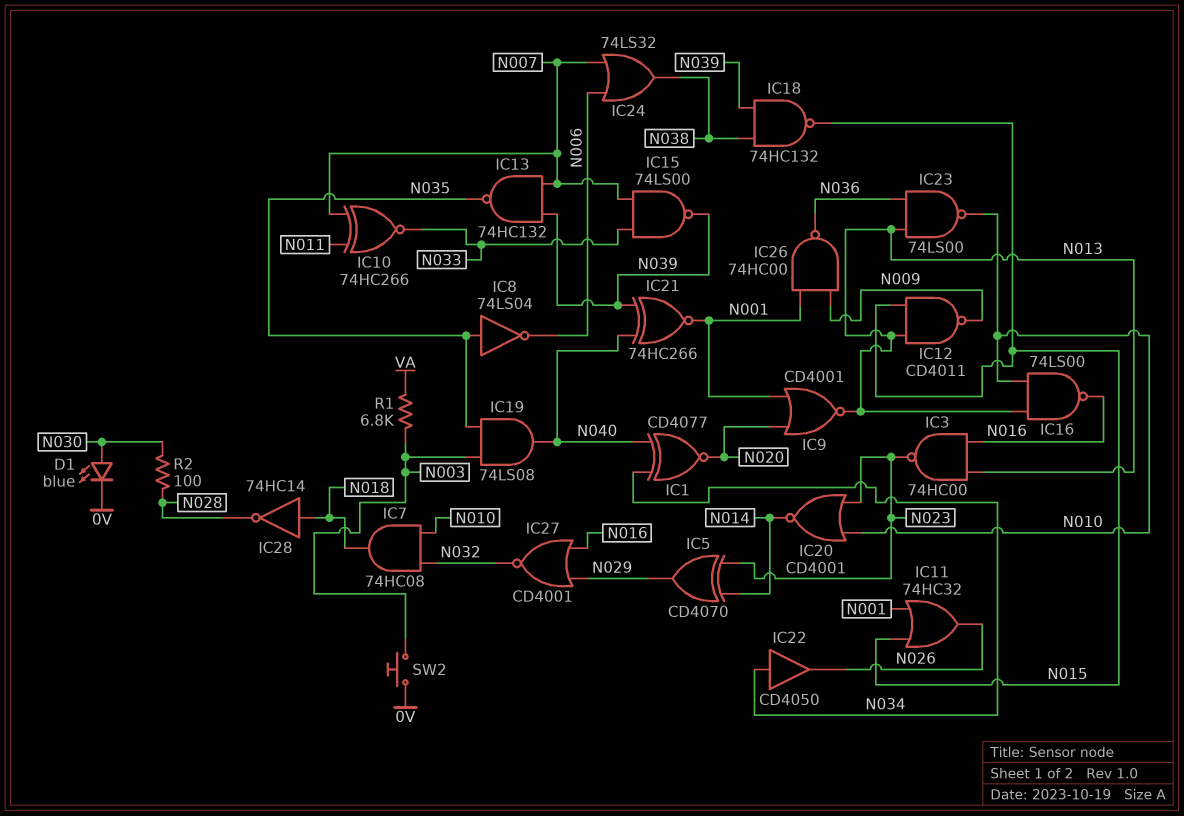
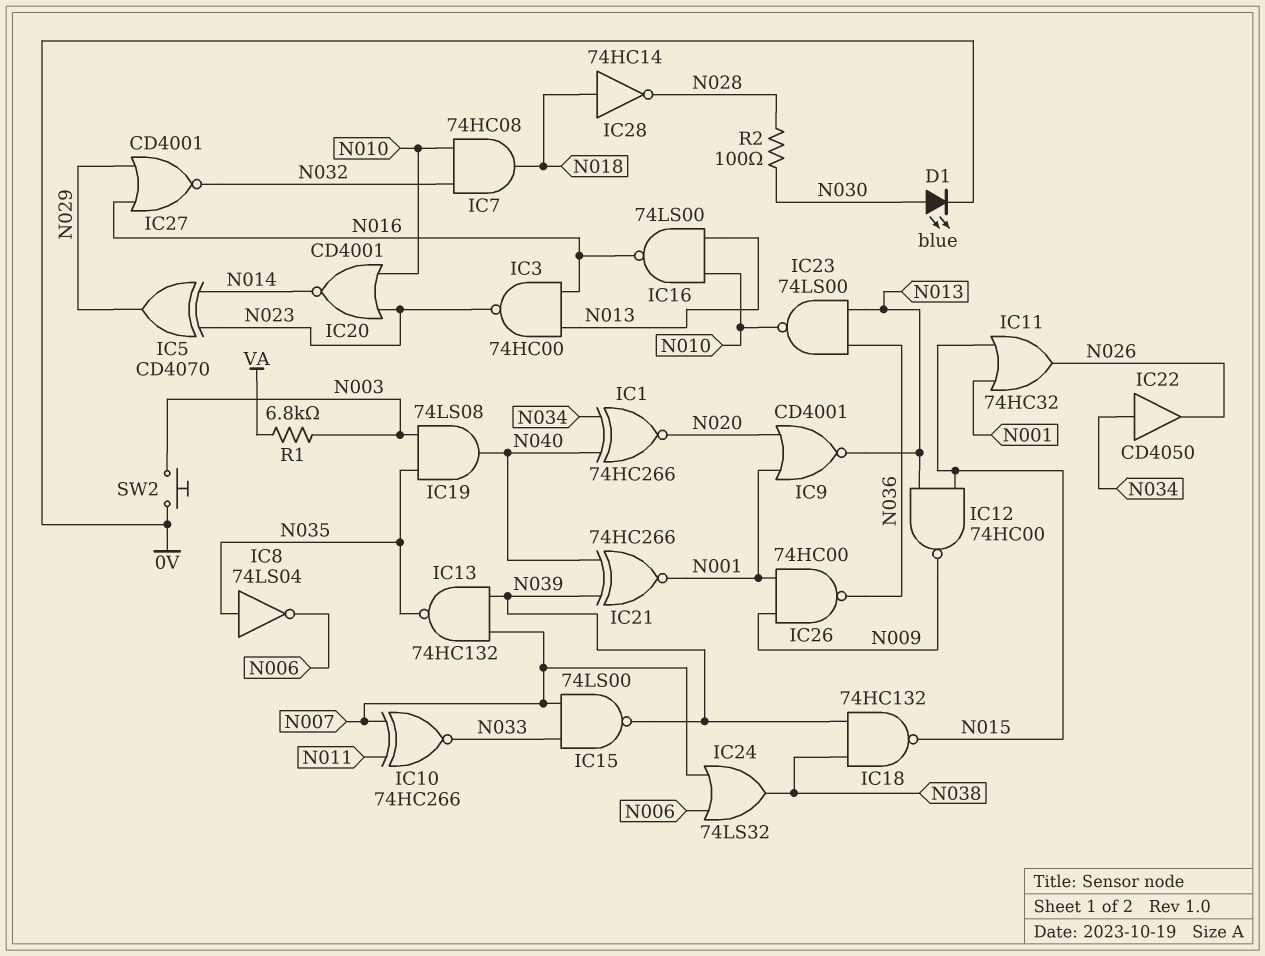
IC1: XNOR CD4077 (in N034, in N040, out N020) -> XNOR 74HC266 (in N034, in N040, out N020)
IC12: NAND CD4011 (in N013, in N015, out N009) -> NAND 74HC00 (in N013, in N015, out N009)

